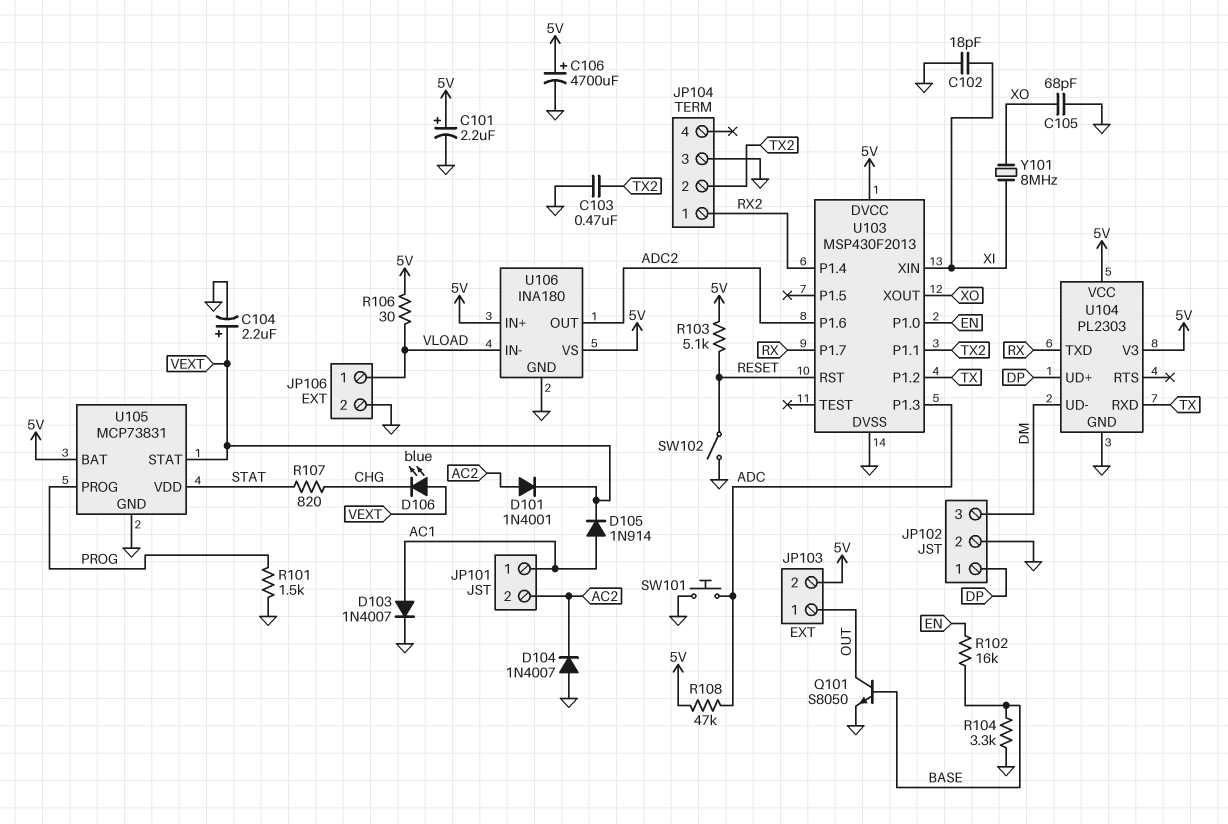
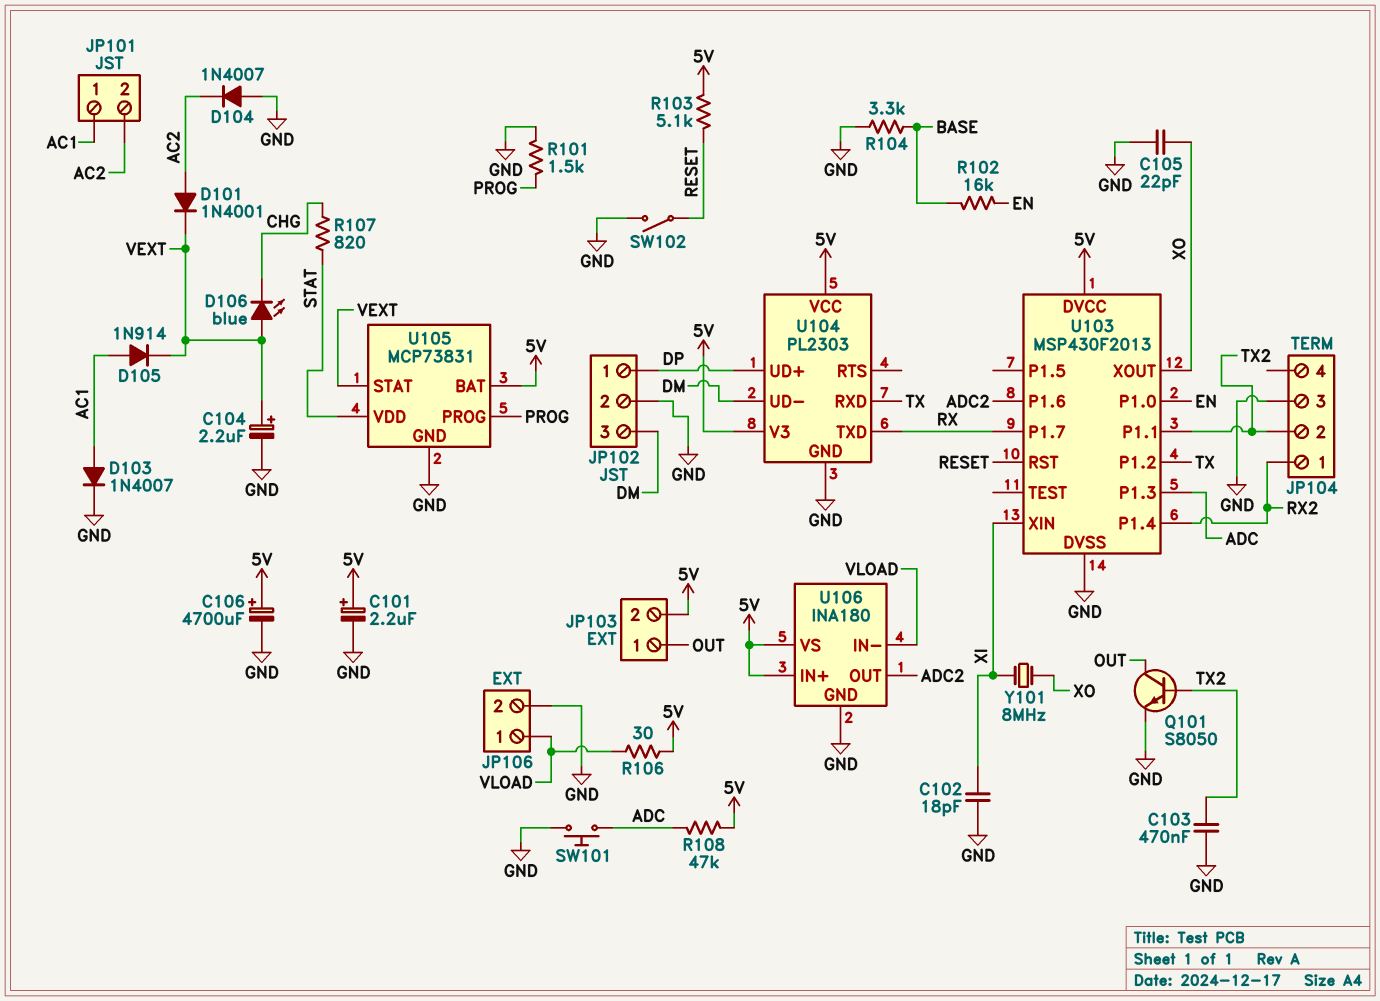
C105: 68pF (GND, XO) -> 22pF (GND, XO)
Q101: NPN S8050 (B BASE, C OUT, E GND) -> NPN S8050 (B TX2, C OUT, E GND)

